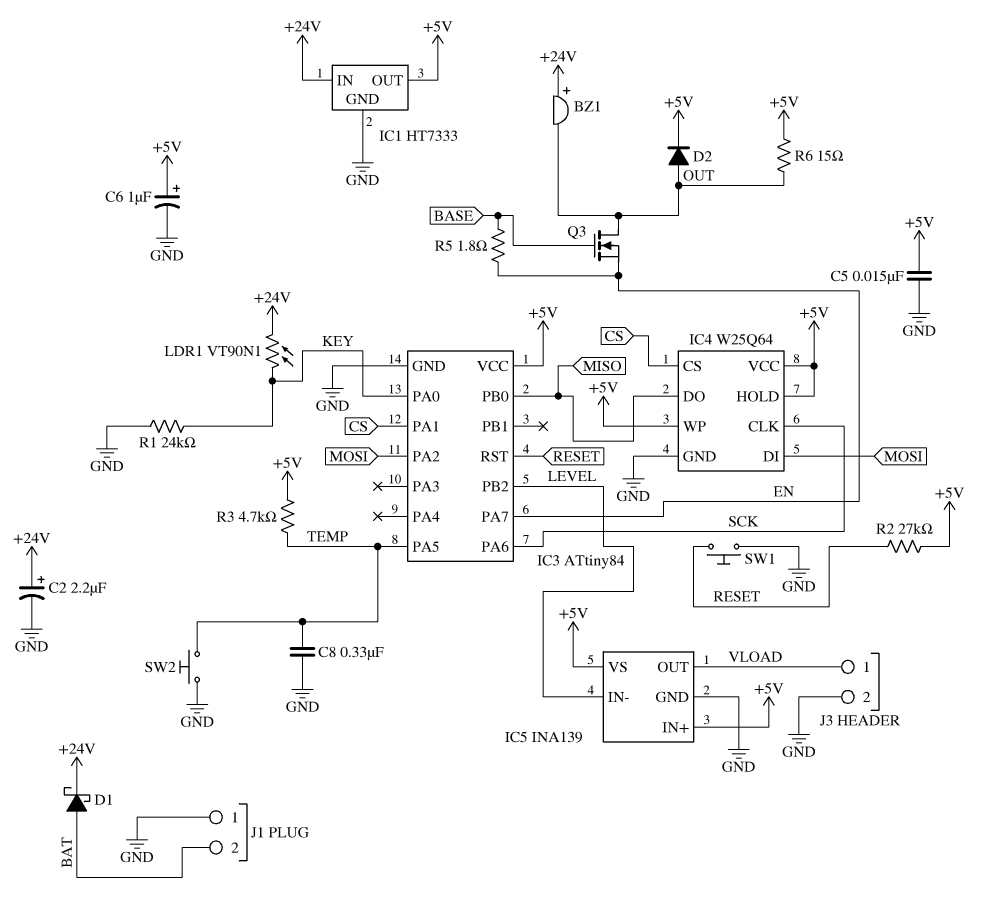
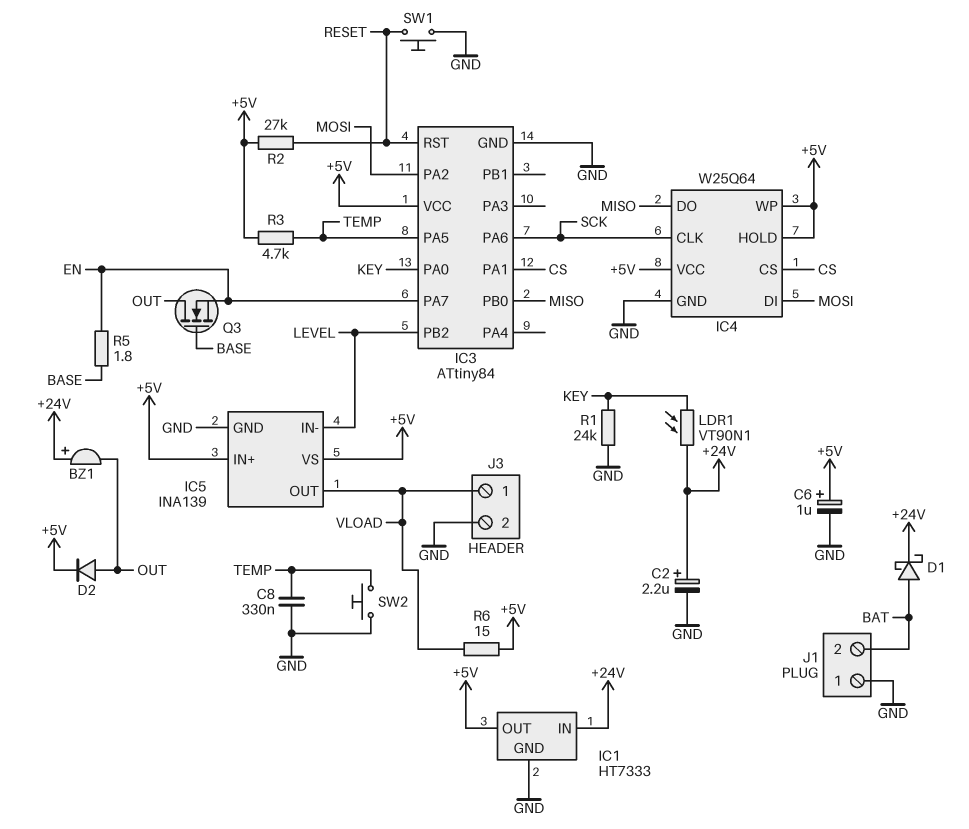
C5: 15nF (+5V, GND) -> none
R6: 15 (+5V, OUT) -> 15 (+5V, VLOAD)

